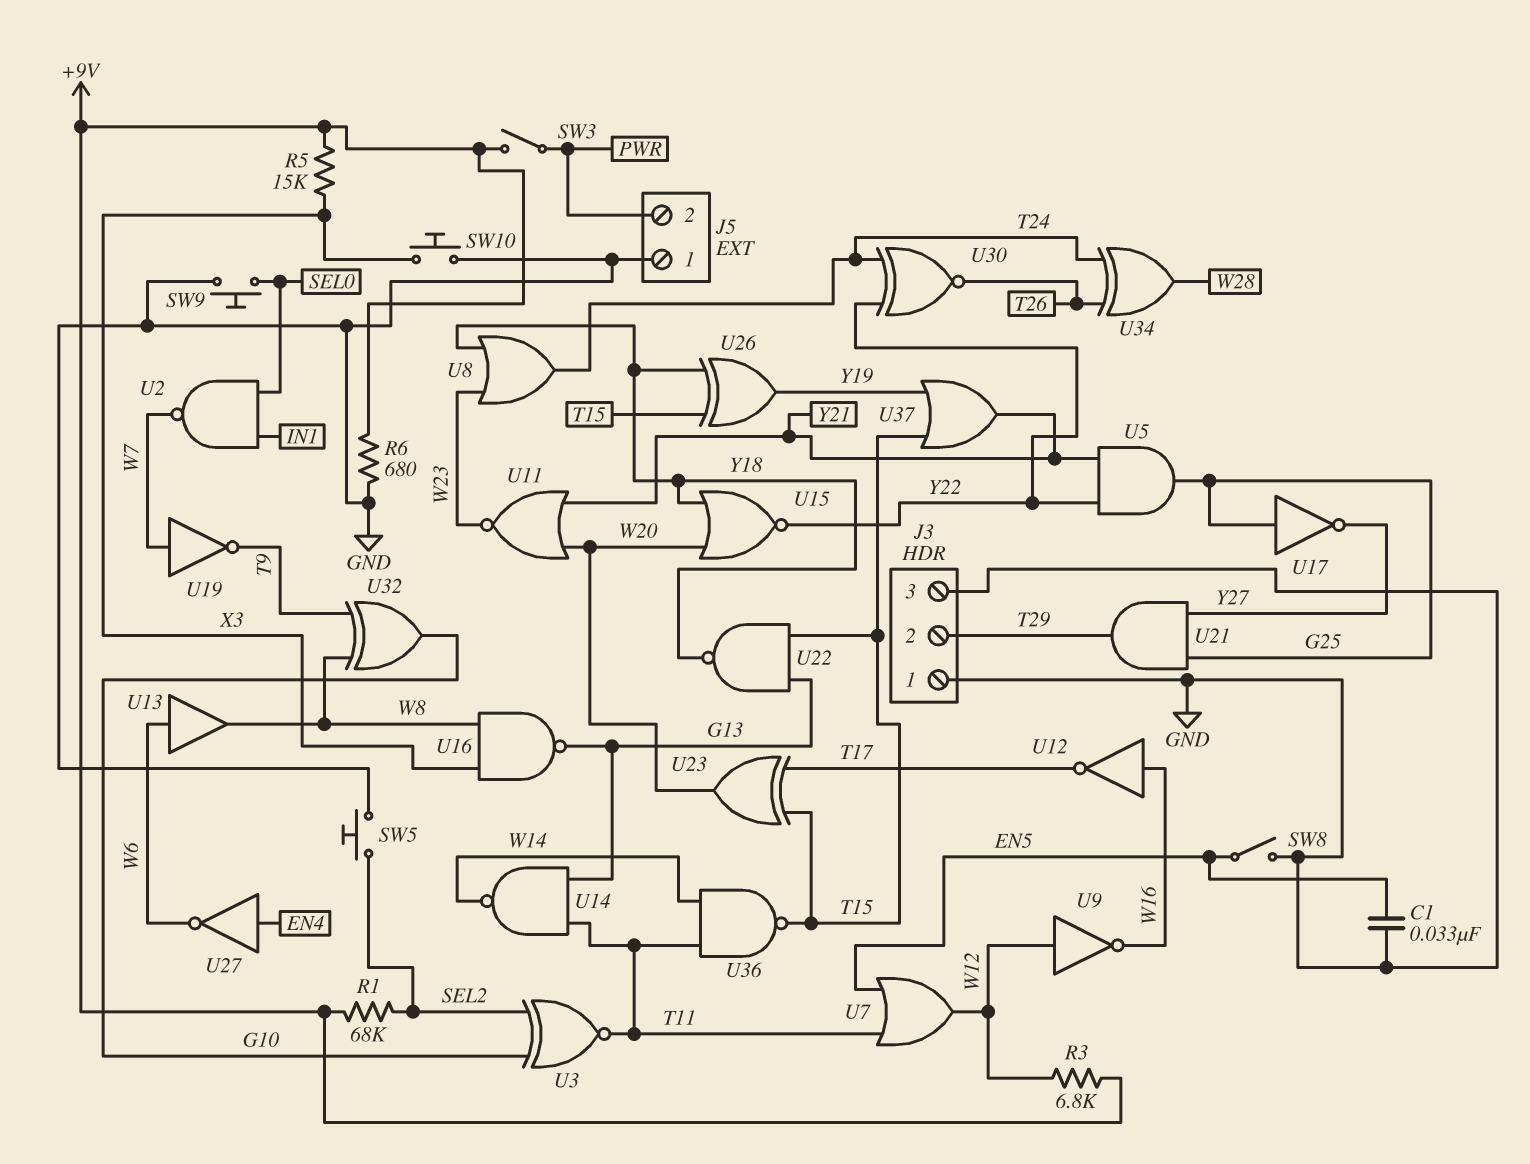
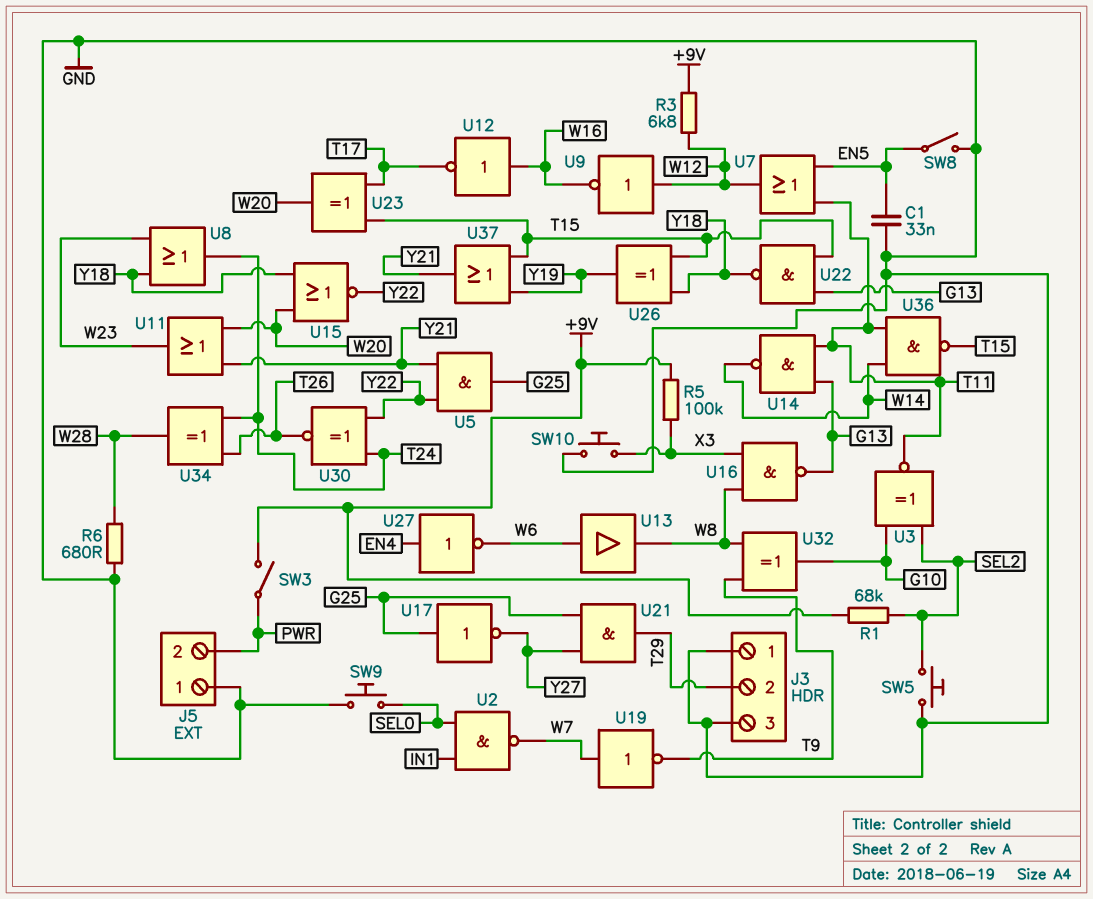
R5: 15k (+9V, X3) -> 100k (+9V, X3)
R6: 680 (+9V, GND) -> 680 (GND, W28)
U11: NOR (in W20, in Y21, out W23) -> OR (in W20, in Y21, out W23)

